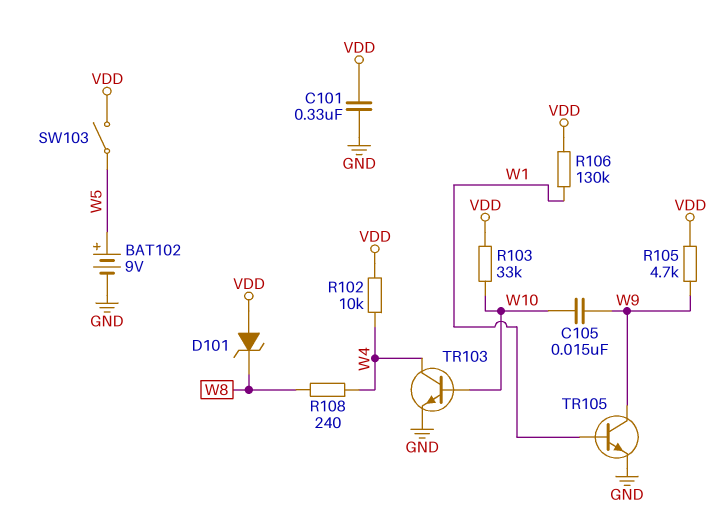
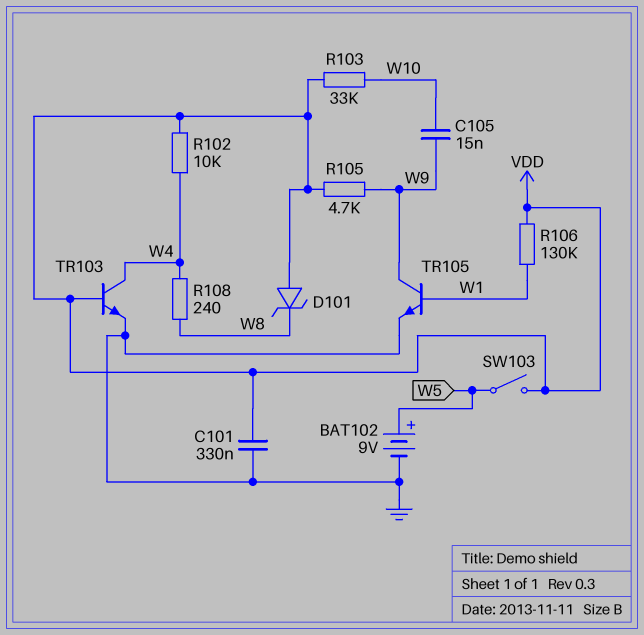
TR103: NPN (B W10, C W4, E GND) -> NPN (B VDD, C W4, E GND)

